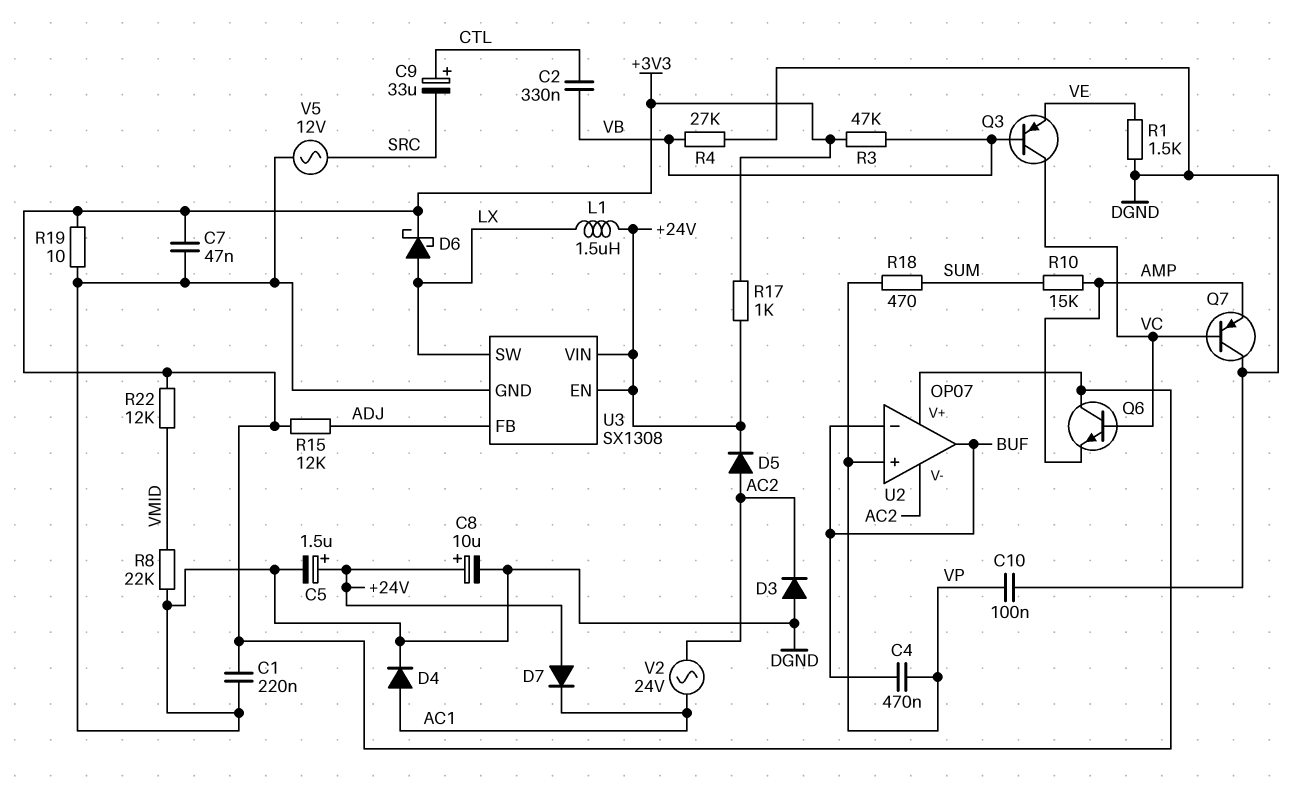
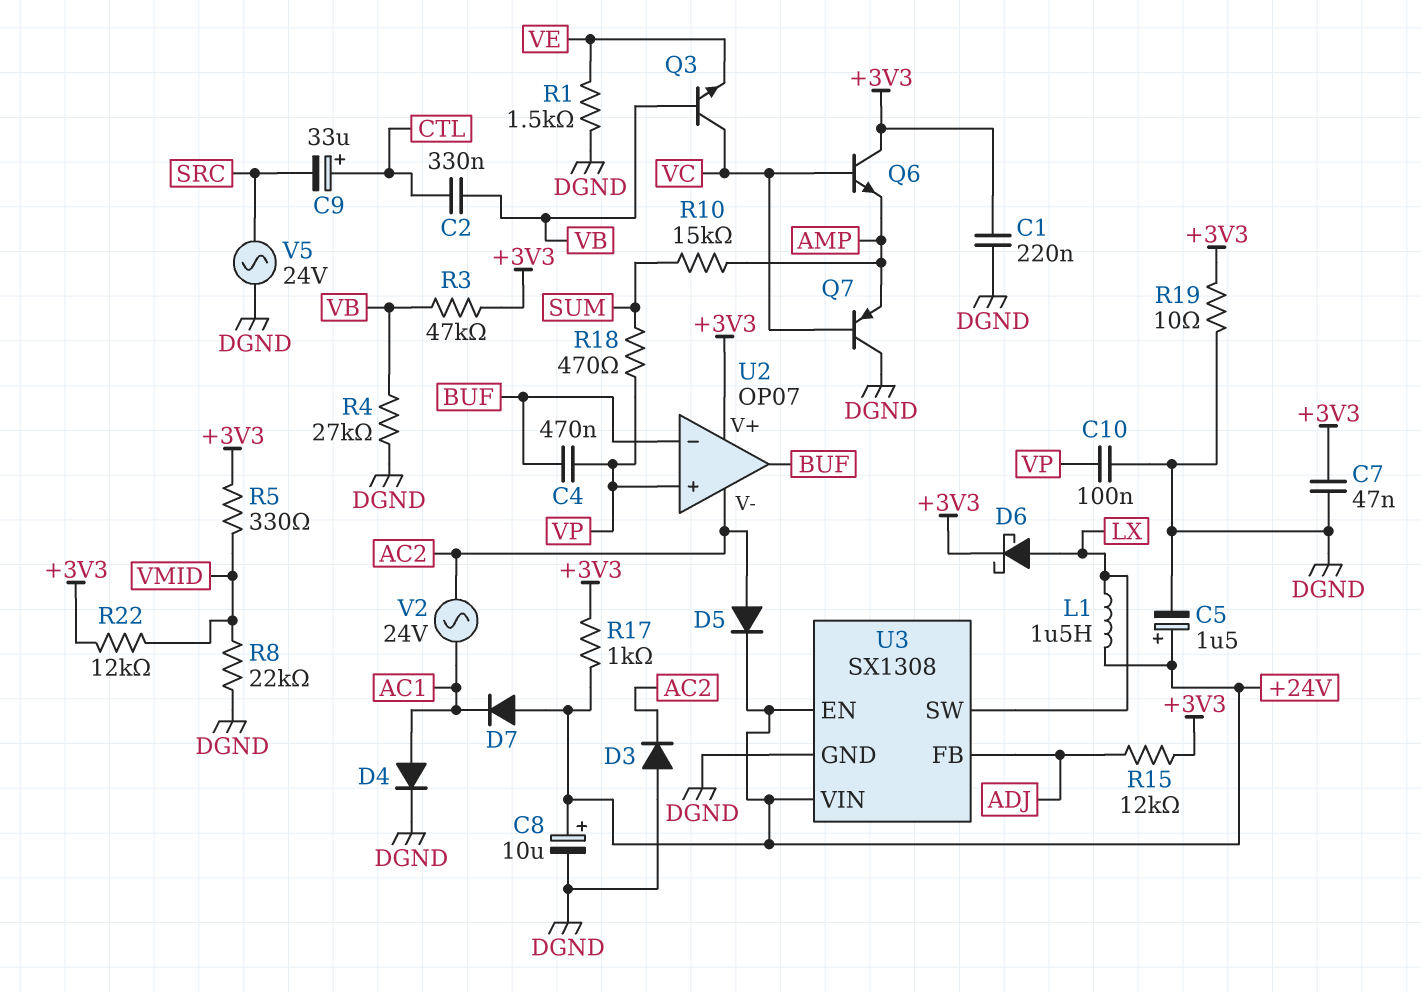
Q3: PNP (B VB, C VC, E VE) -> NPN (B VB, C VC, E VE)
R5: none -> 330 (+3V3, VMID)
V5: AC 12V (DGND, SRC) -> AC 24V (DGND, SRC)

